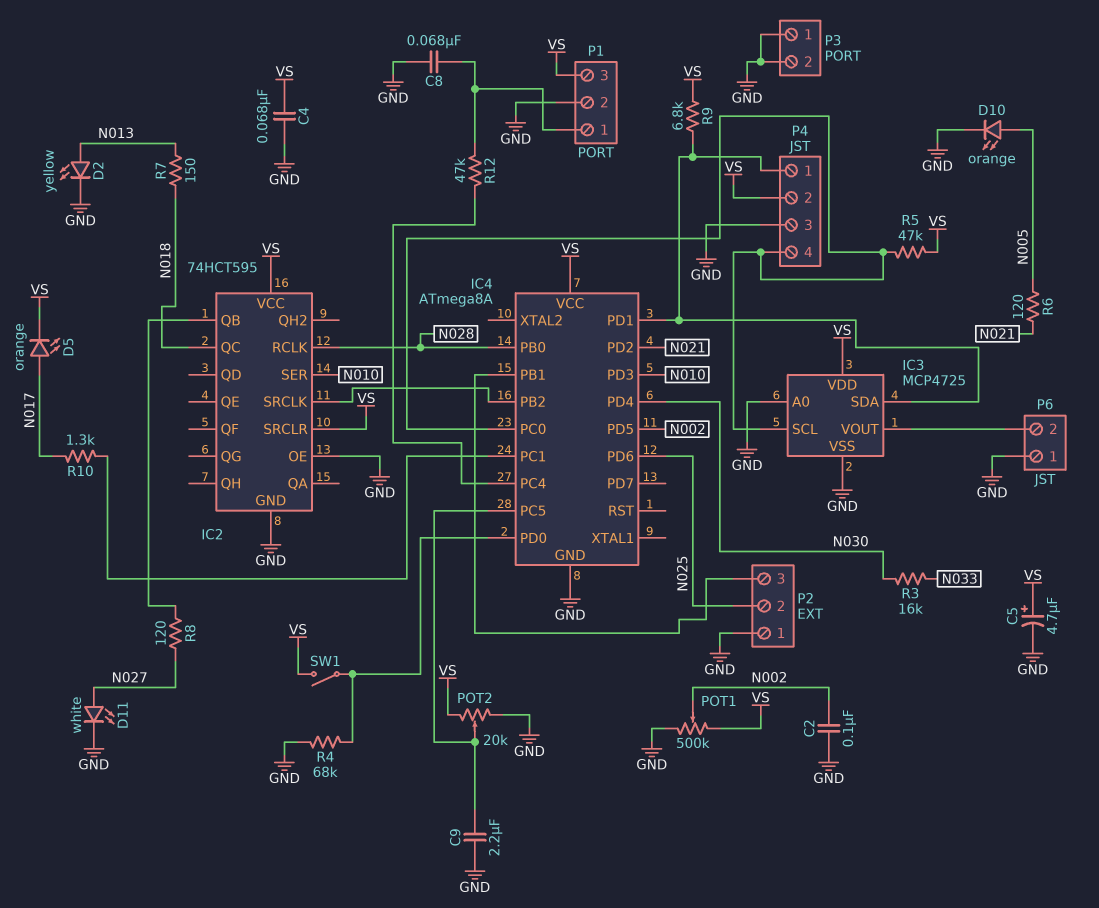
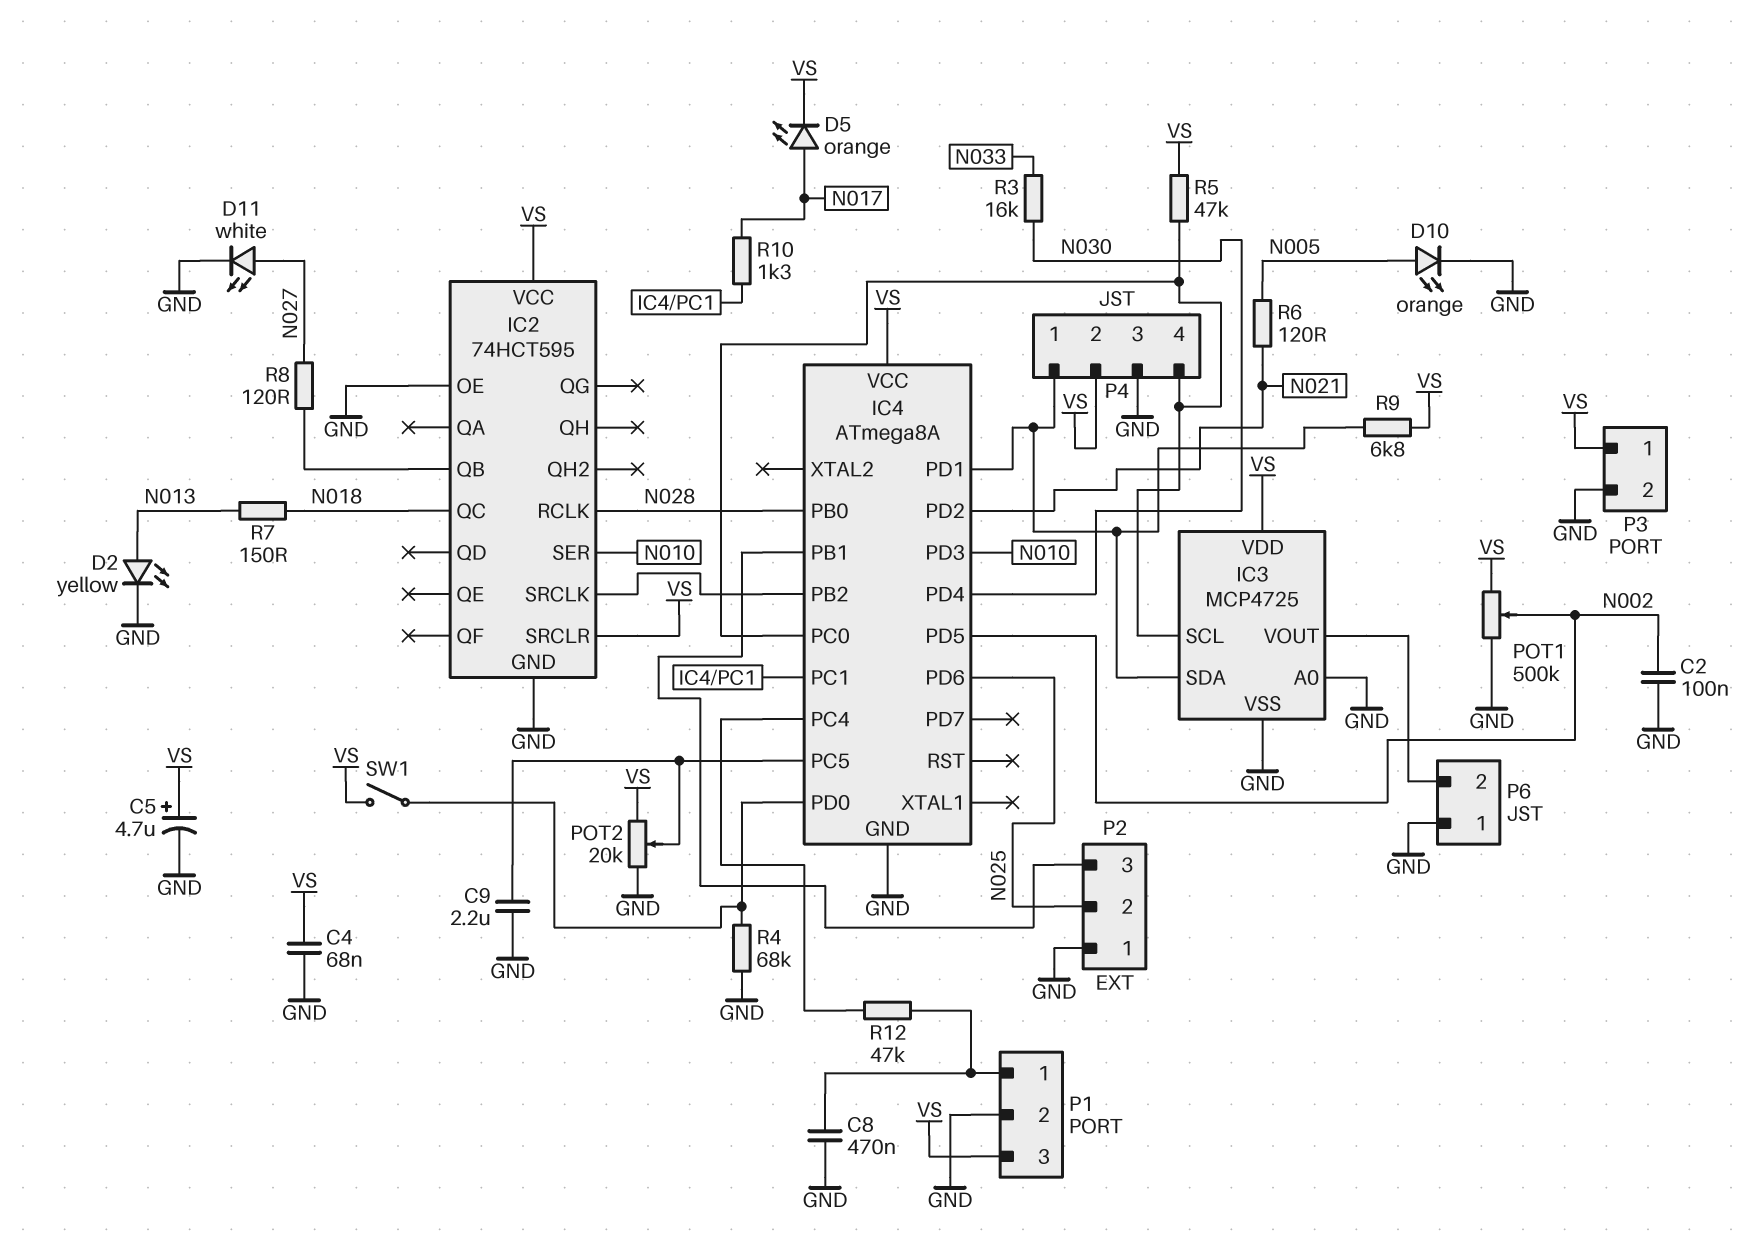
C8: 68nF (GND, P1/1) -> 470nF (GND, P1/1)
P3 pin 1: GND -> VS

